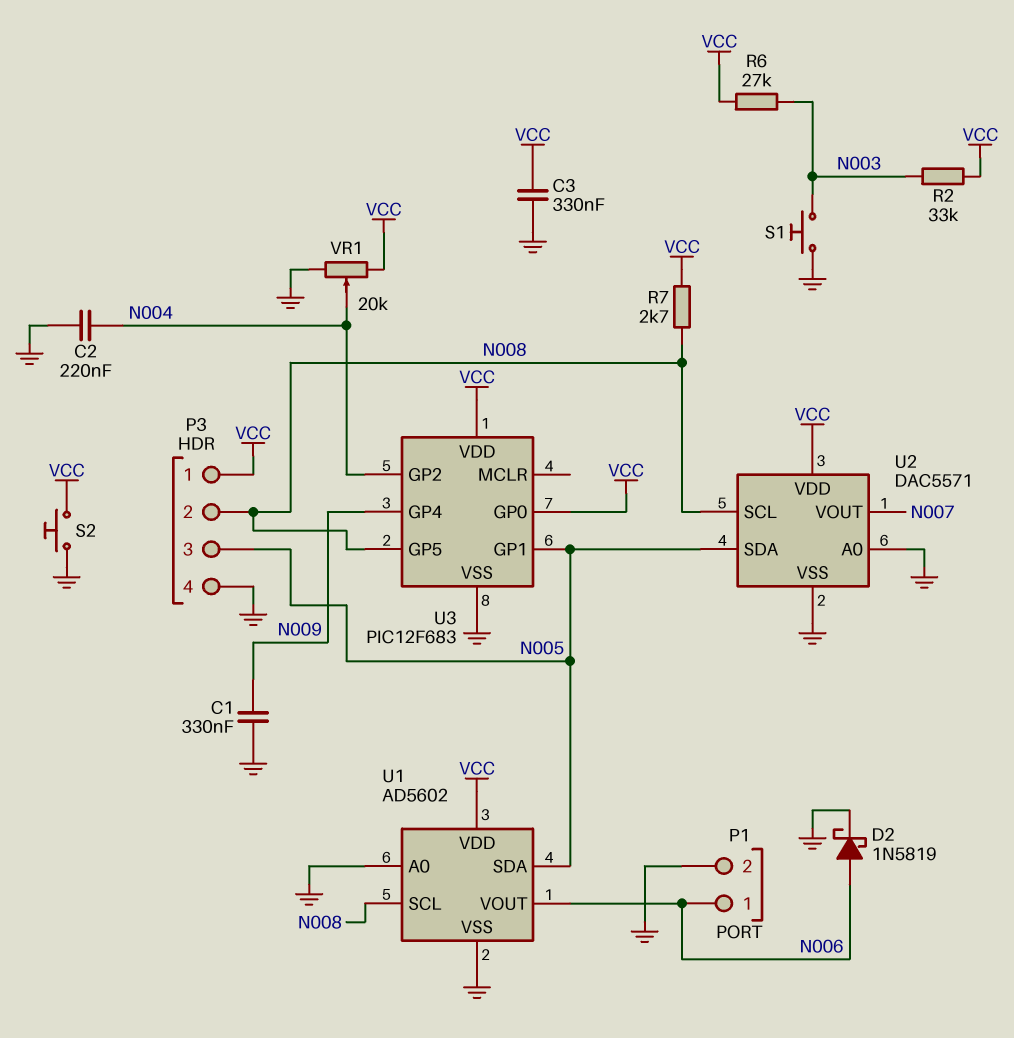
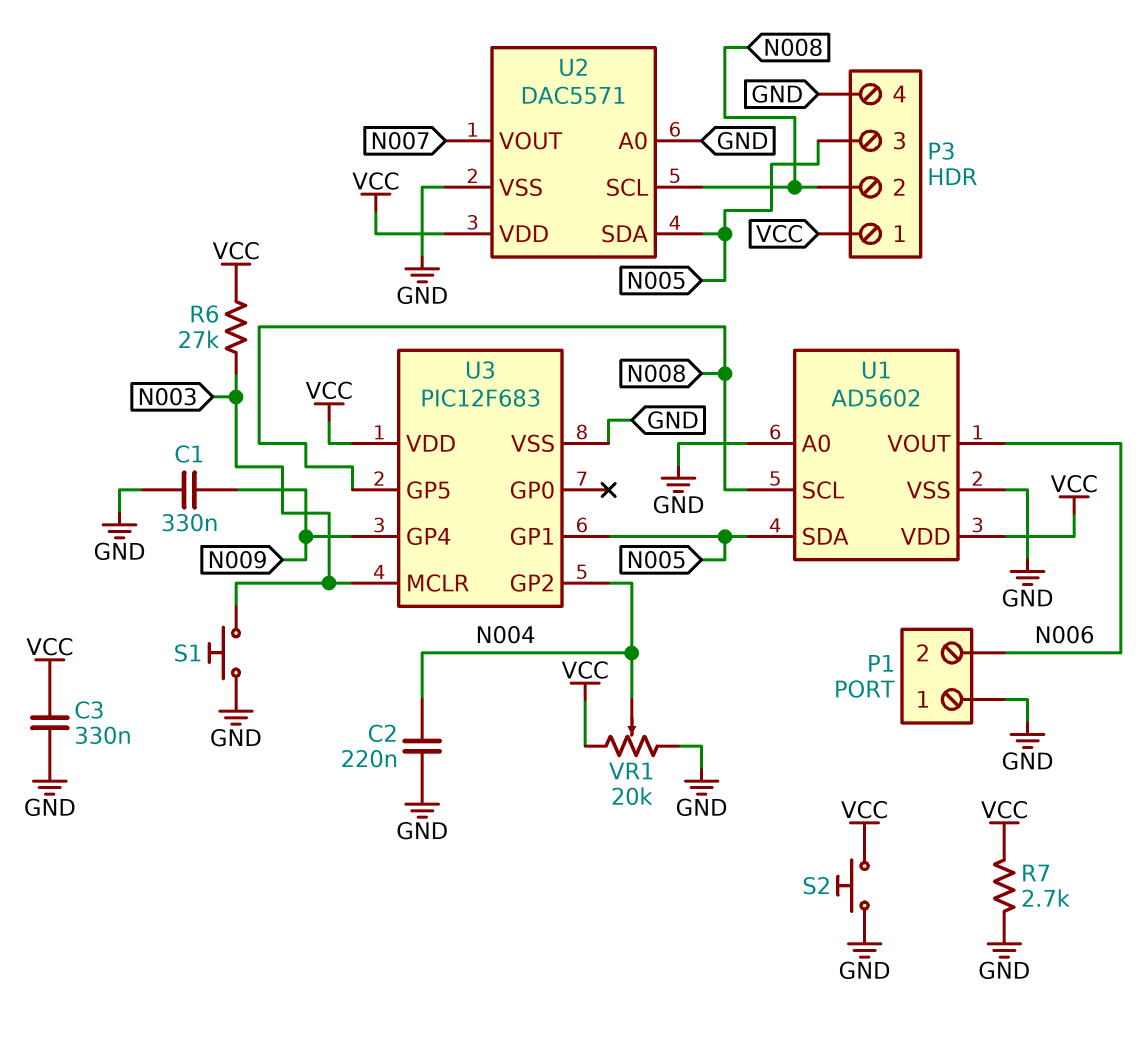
D2: schottky 1N5819 (A N006, K GND) -> none
P1 pin 1: N006 -> GND
P1 pin 2: GND -> N006
R2: 33k (N003, VCC) -> none
R7: 2.7k (N008, VCC) -> 2.7k (GND, VCC)
U3 pin GP0: VCC -> none
U3 pin MCLR: none -> N003

